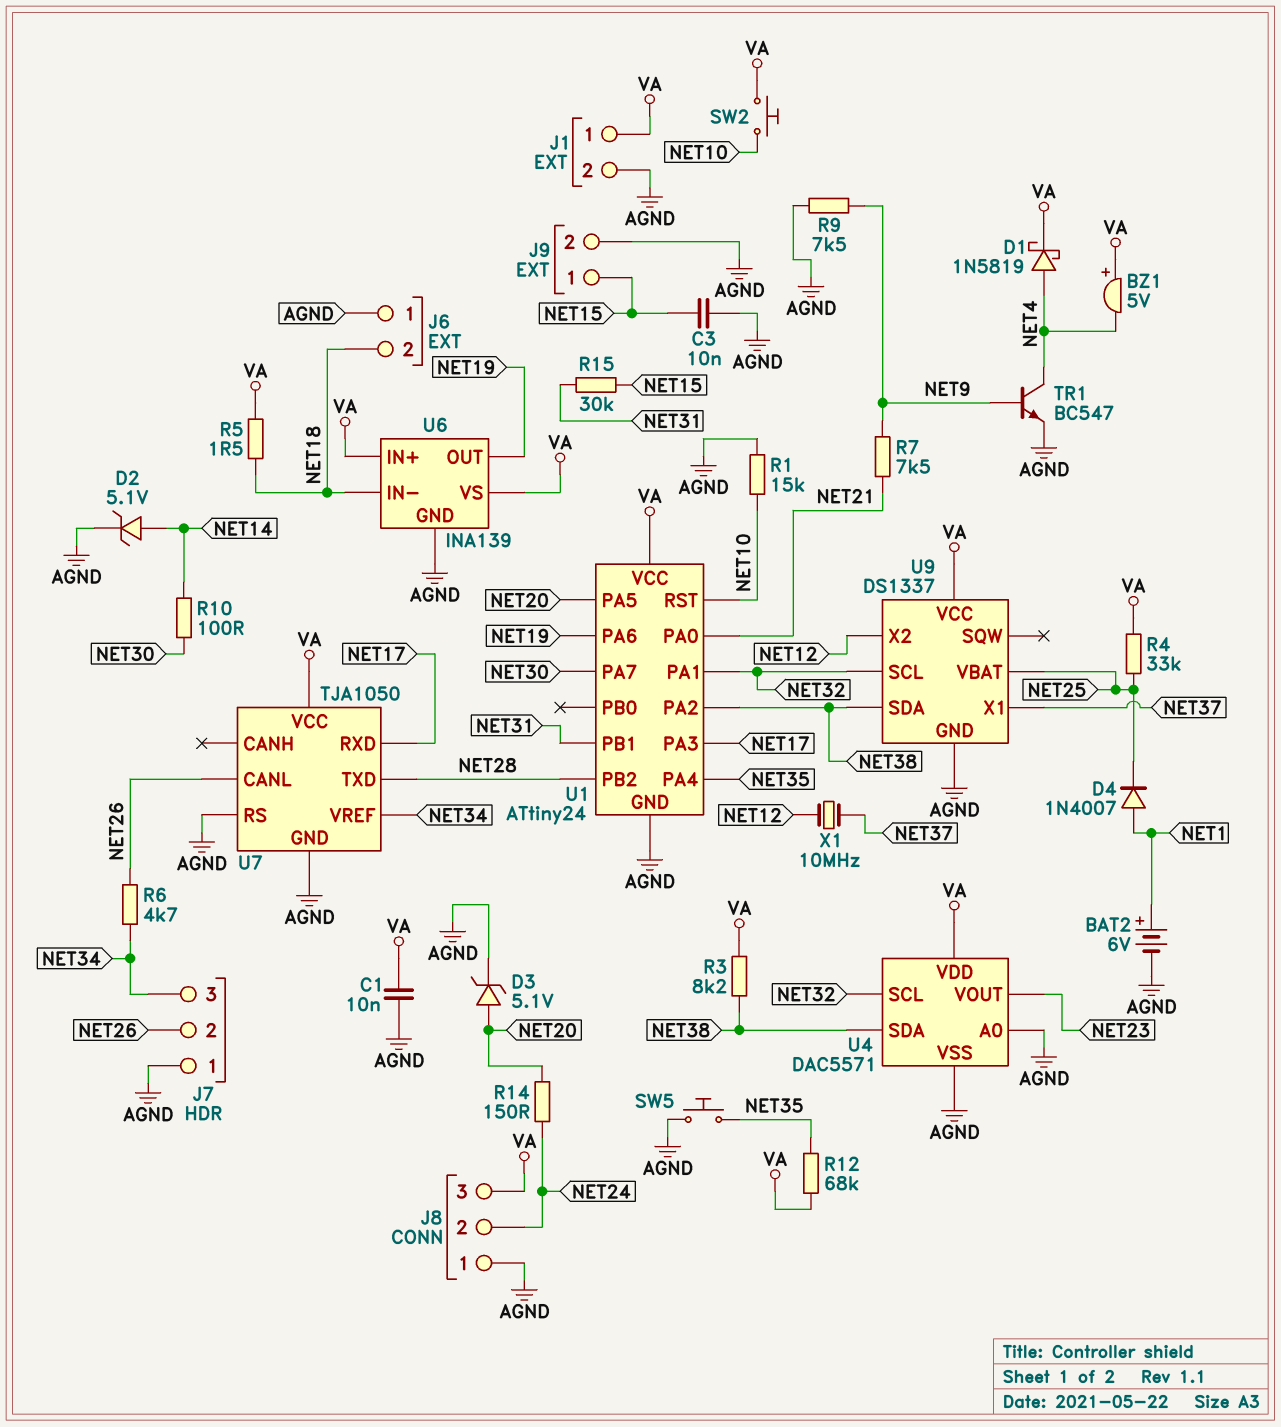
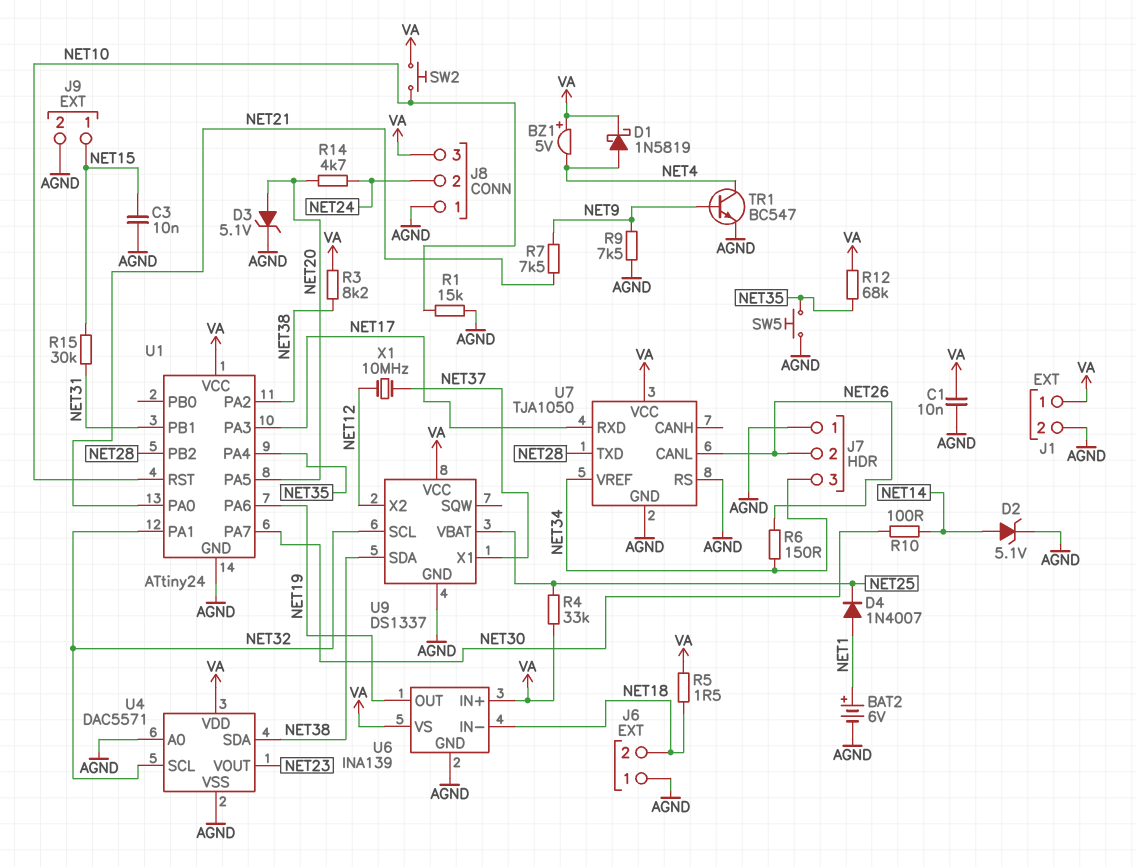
R6: 4.7k (NET26, NET34) -> 150 (NET26, NET34)
R14: 150 (NET20, NET24) -> 4.7k (NET20, NET24)

